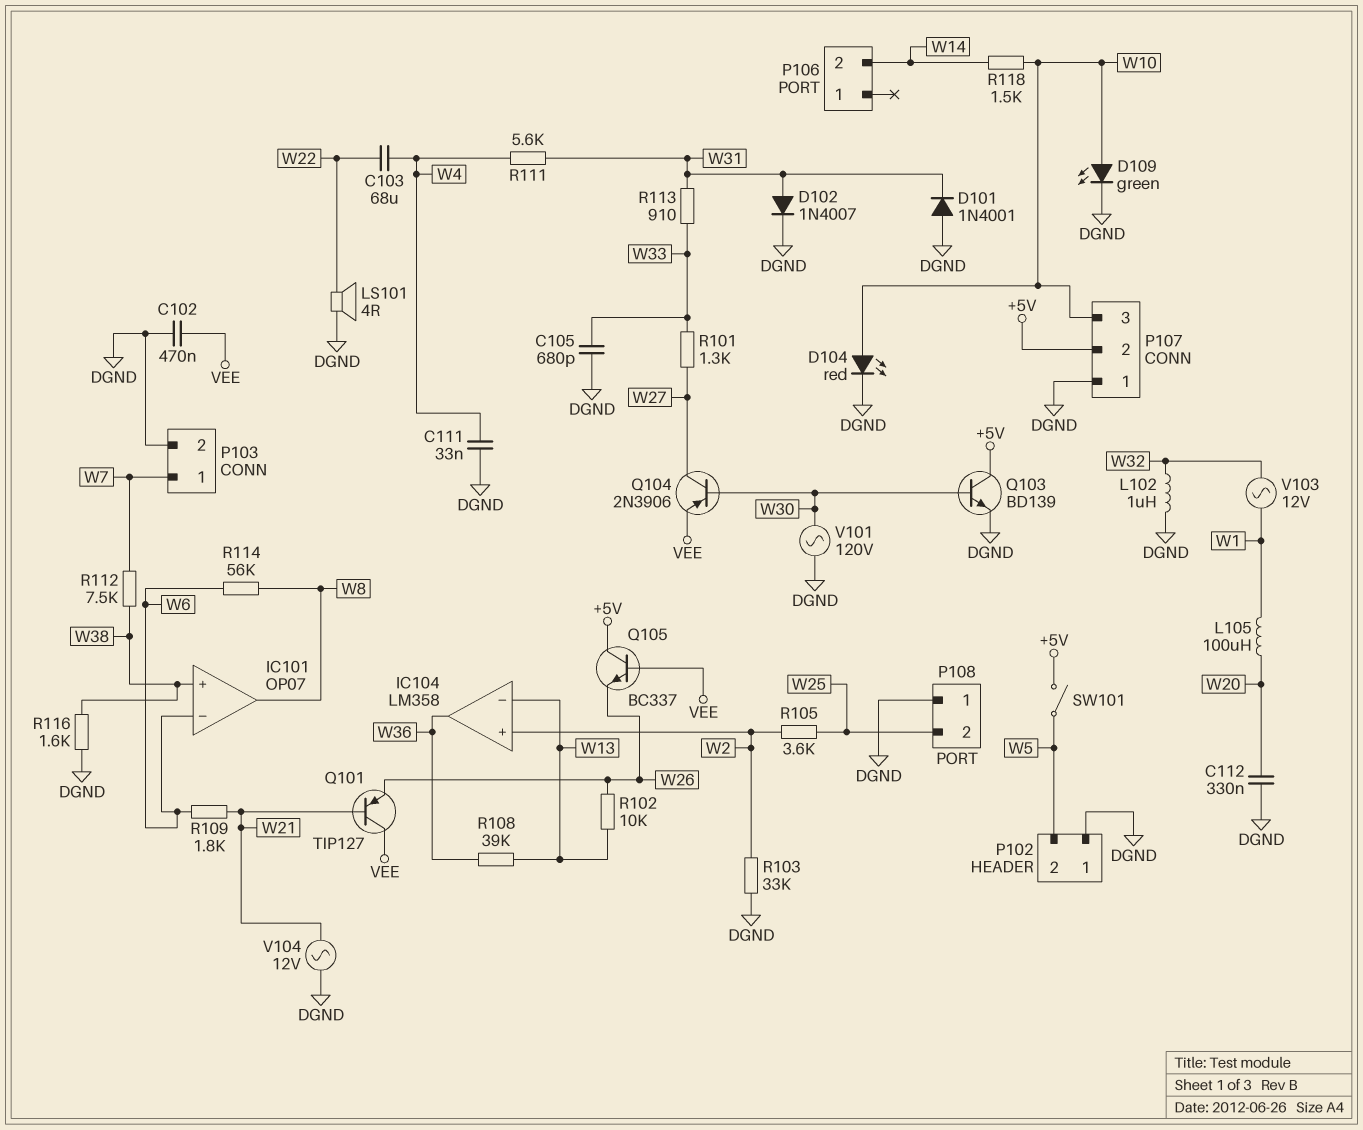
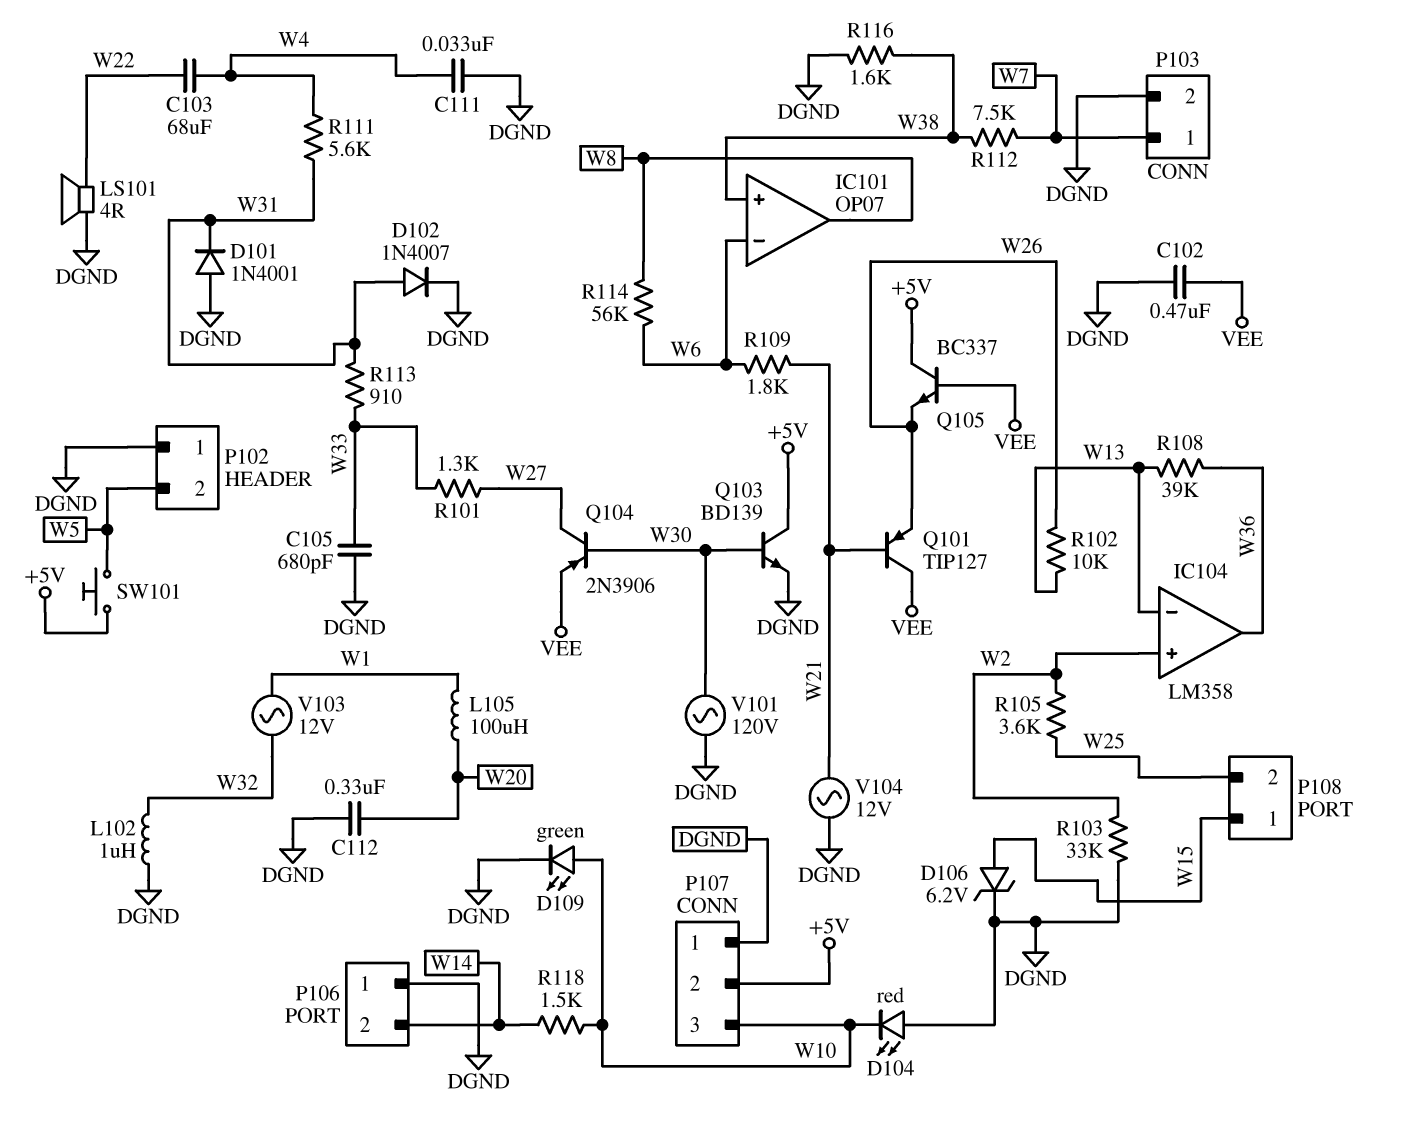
D104: LED red (A W10, K DGND) -> LED red (A DGND, K W10)
D106: none -> zener 6.2V (A W15, K DGND)
P106 pin 1: none -> DGND
P108 pin 1: DGND -> W15
SW101: switch (+5V, W5) -> button (+5V, W5)

